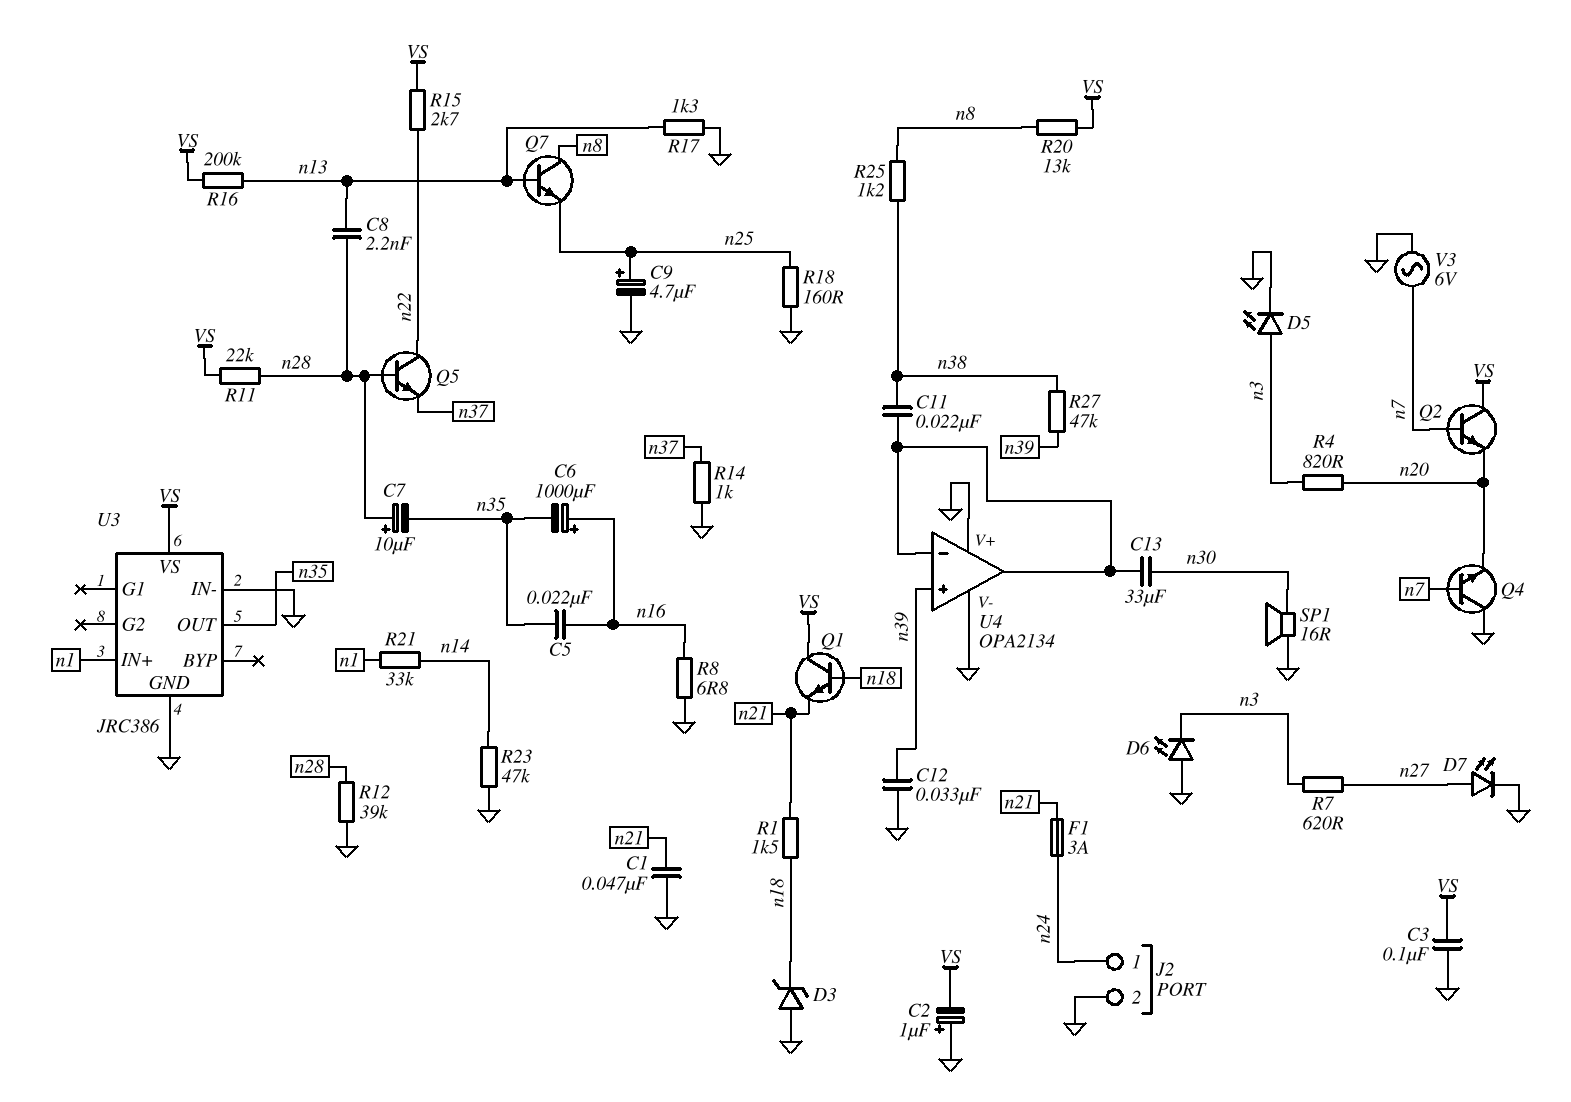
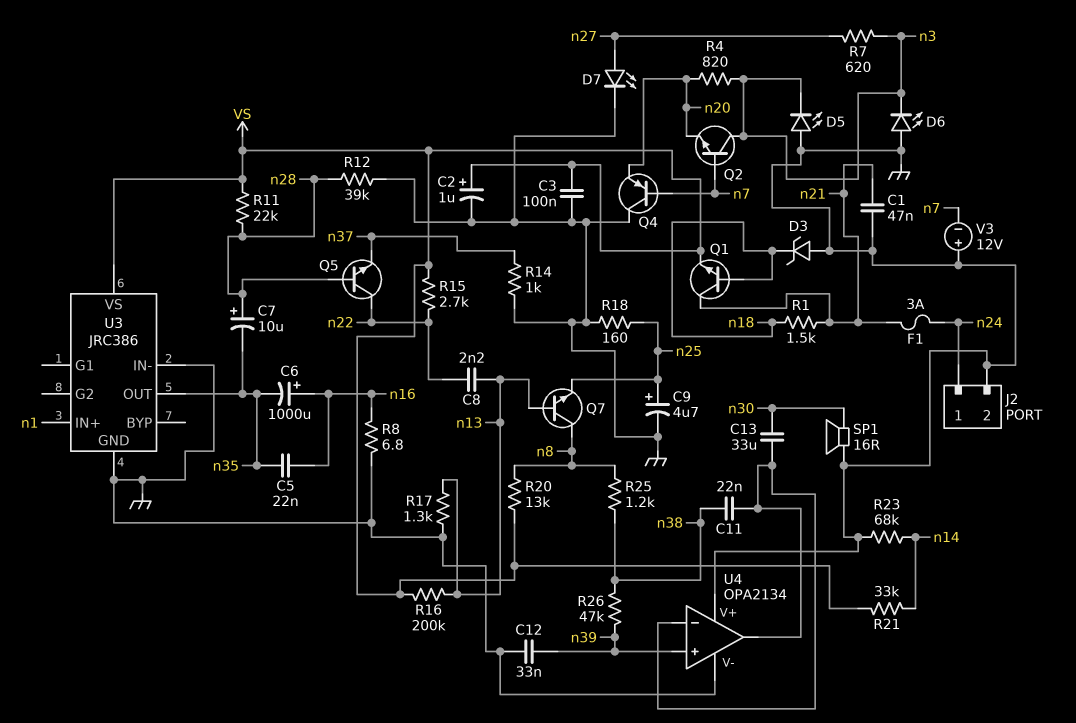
C2: 1uF (plus GND, minus VS) -> 1uF (plus VS, minus GND)
C8: 2.2nF (n13, n28) -> 2.2nF (n13, n22)
D5: LED (A n3, K GND) -> LED (A GND, K n3)
Q1: NPN (B n18, C VS, E n21) -> NPN (B n18, C n21, E VS)
Q2: NPN (B n7, C VS, E n20) -> NPN (B n7, C n3, E n20)
Q4: NPN (B n7, C GND, E n20) -> PNP (B n7, C GND, E n20)
R21: 33k (n1, n14) -> 33k (VS, n14)
R23: 47k (GND, n14) -> 68k (GND, n14)
R26: none -> 47k (n38, n39)
R27: 47k (n38, n39) -> none
V3: AC 6V (GND, n7) -> 12V (plus GND, minus n7)

